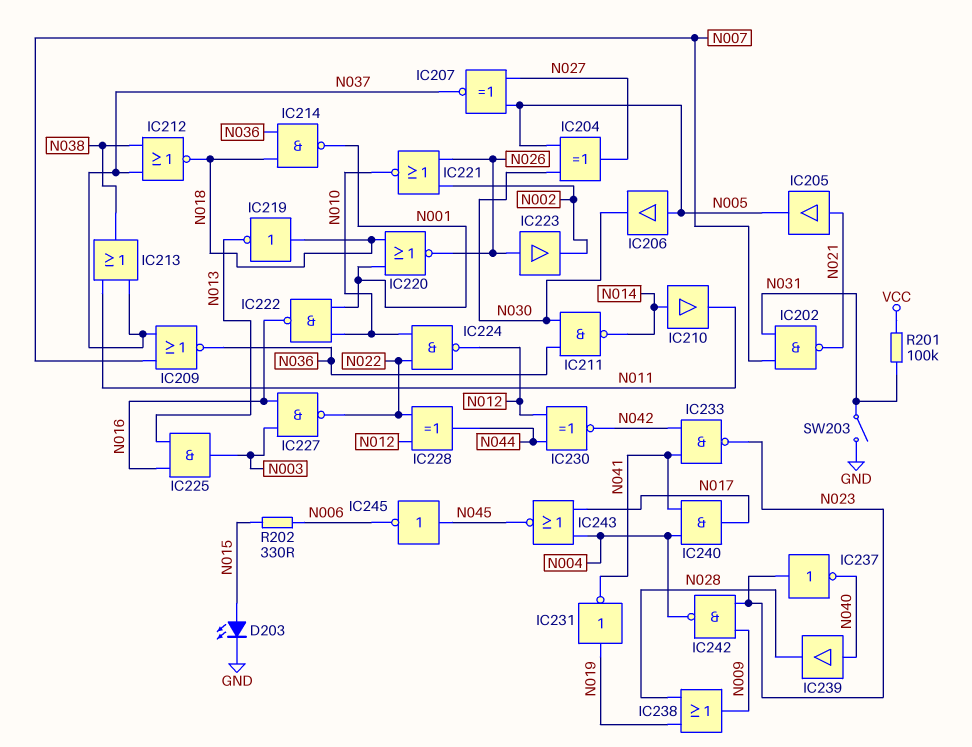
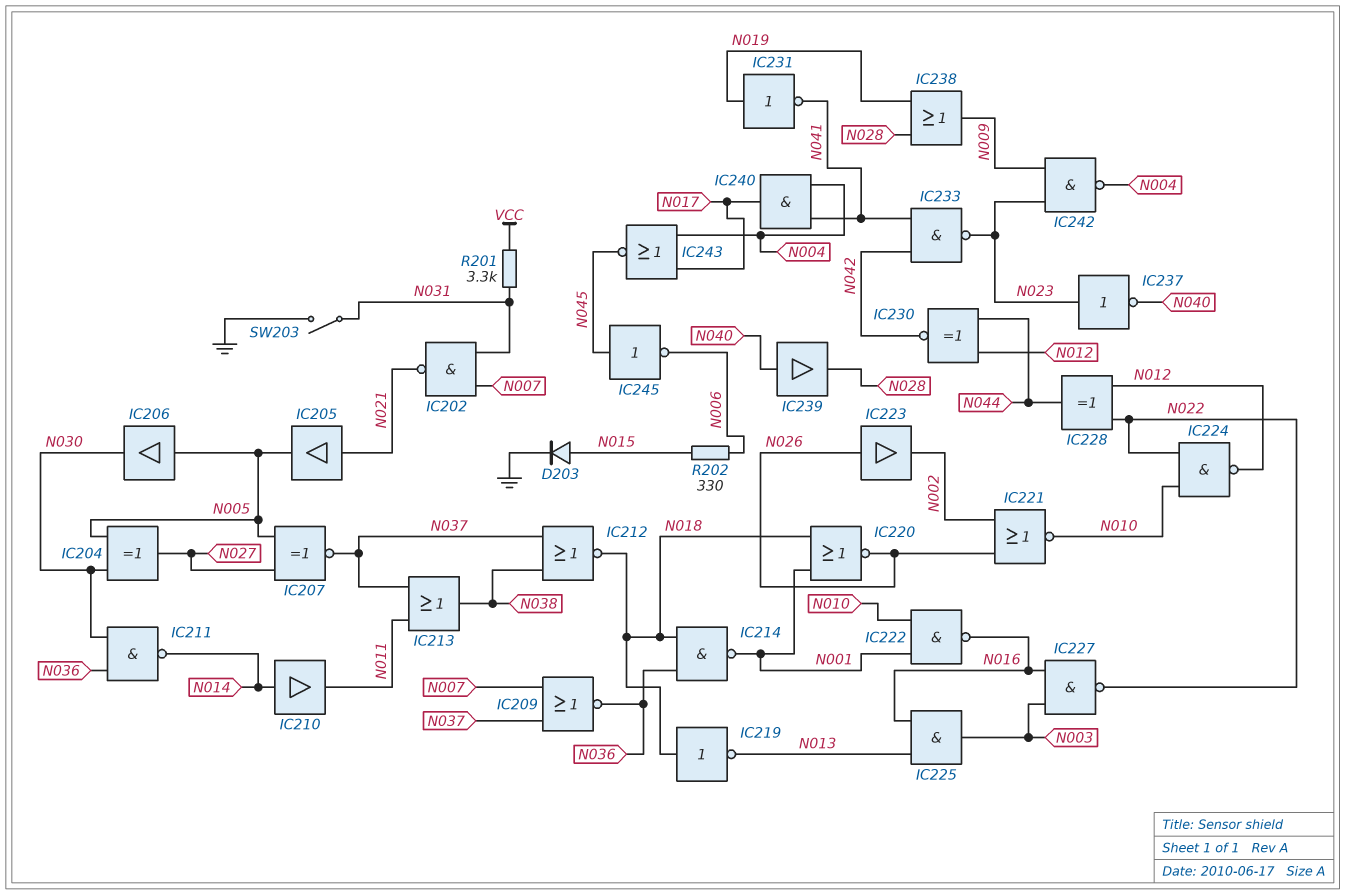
D203: LED (A N015, K GND) -> diode (A N015, K GND)
R201: 100k (N031, VCC) -> 3.3k (N031, VCC)

